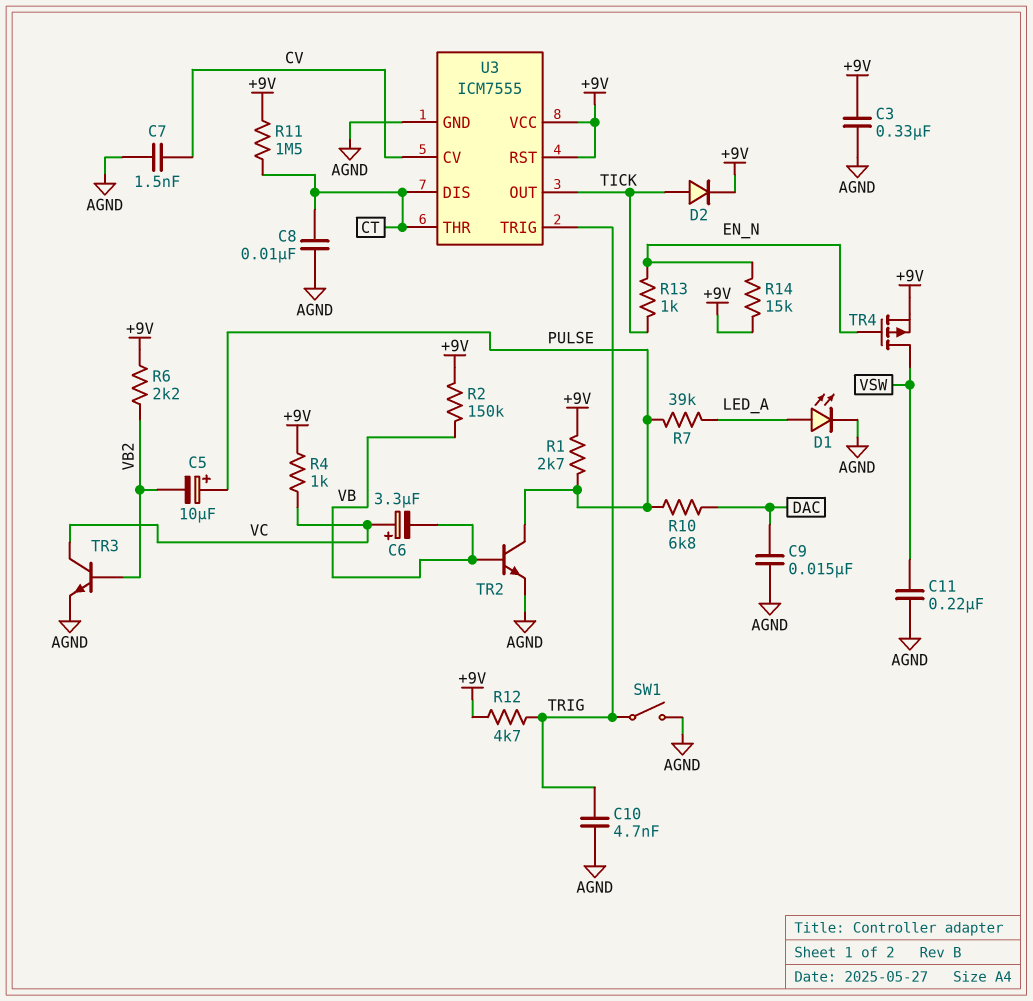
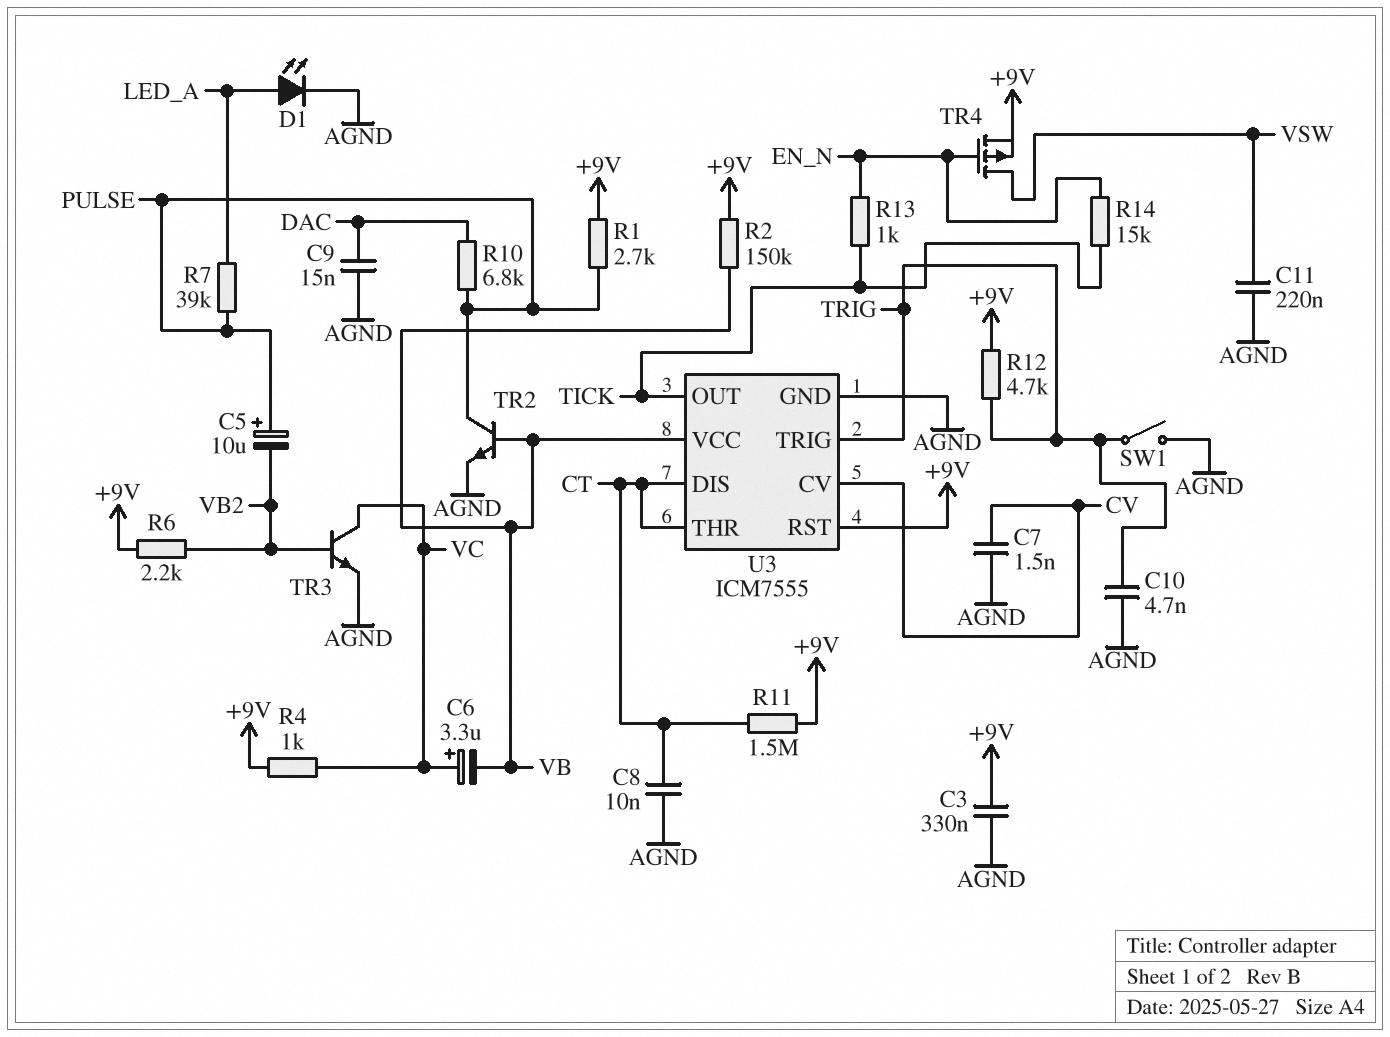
D2: diode (A TICK, K +9V) -> none
R14: 15k (+9V, EN_N) -> 15k (EN_N, TICK)
U3 pin VCC: +9V -> VB

